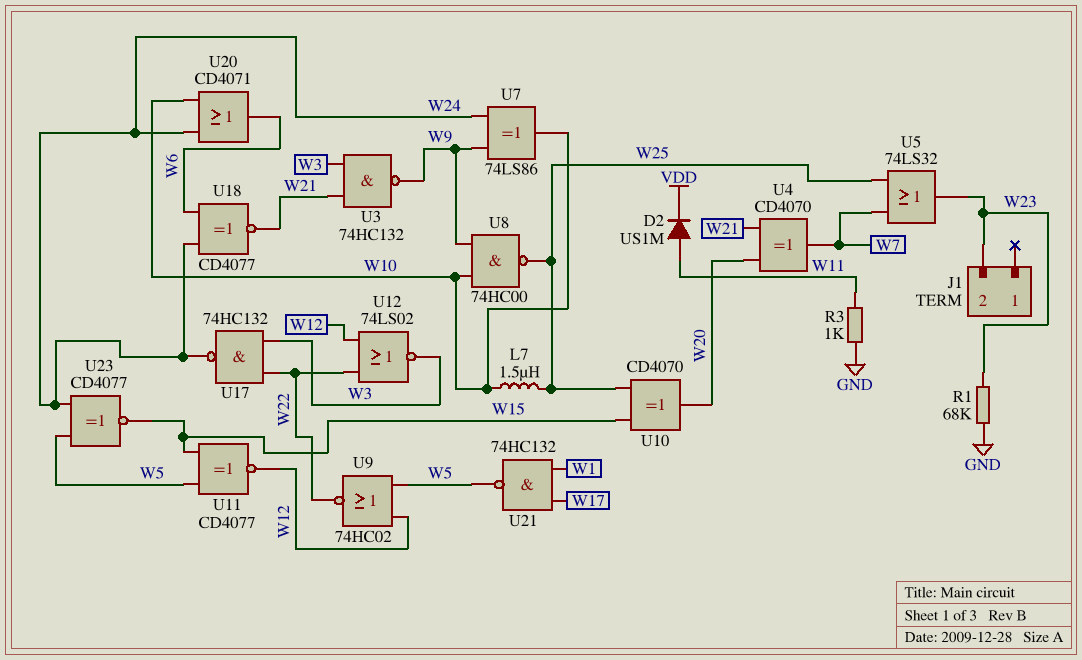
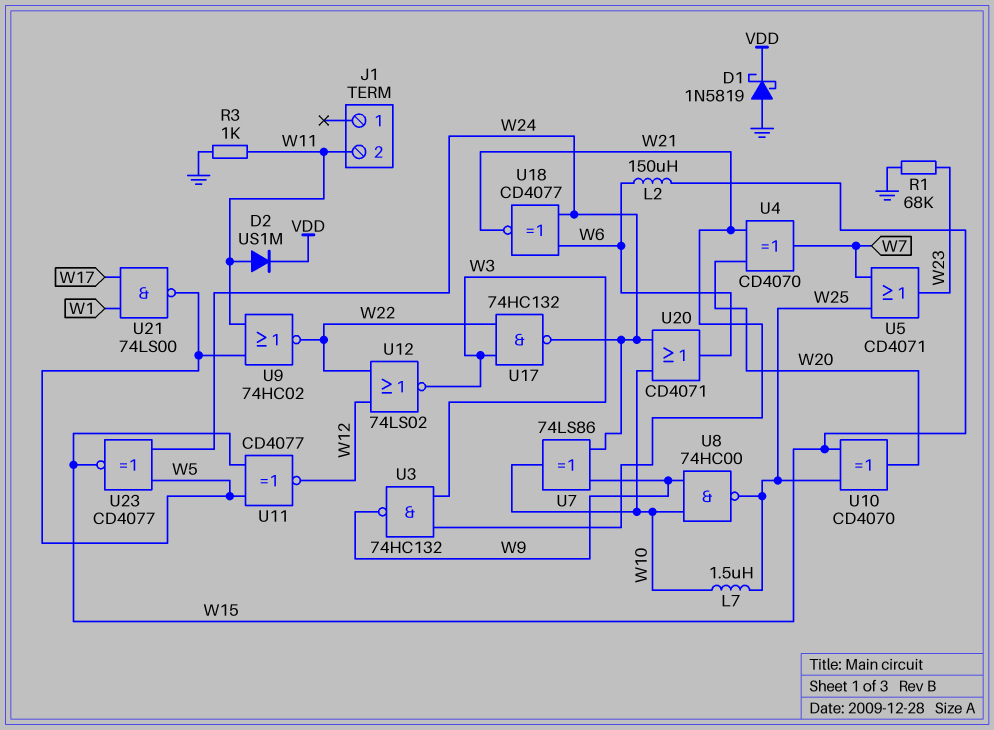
D1: none -> schottky 1N5819 (A GND, K VDD)
J1 pin 2: W23 -> W11
L2: none -> 150uH (W6, W15)
U5: OR 74LS32 (in W7, in W25, out W23) -> OR CD4071 (in W7, in W25, out W23)
U9: NOR 74HC02 (in W5, in W12, out W22) -> NOR 74HC02 (in W5, in W11, out W22)
U21: NAND 74HC132 (in W1, in W17, out W5) -> NAND 74LS00 (in W1, in W17, out W5)

